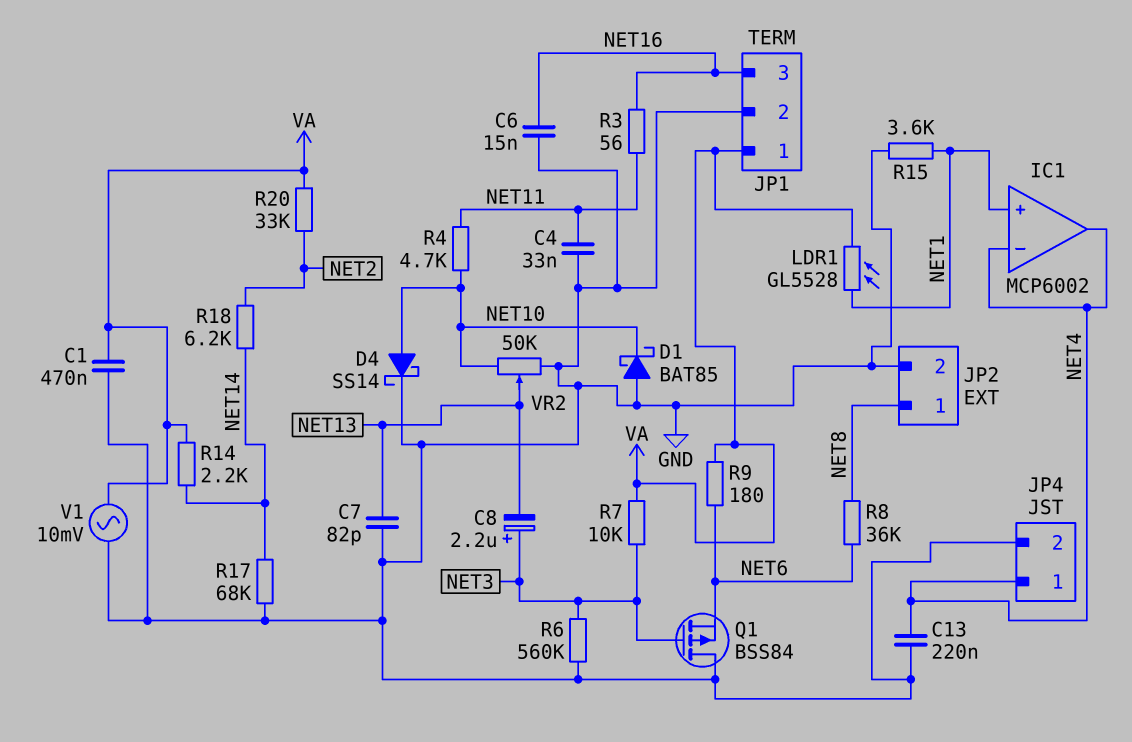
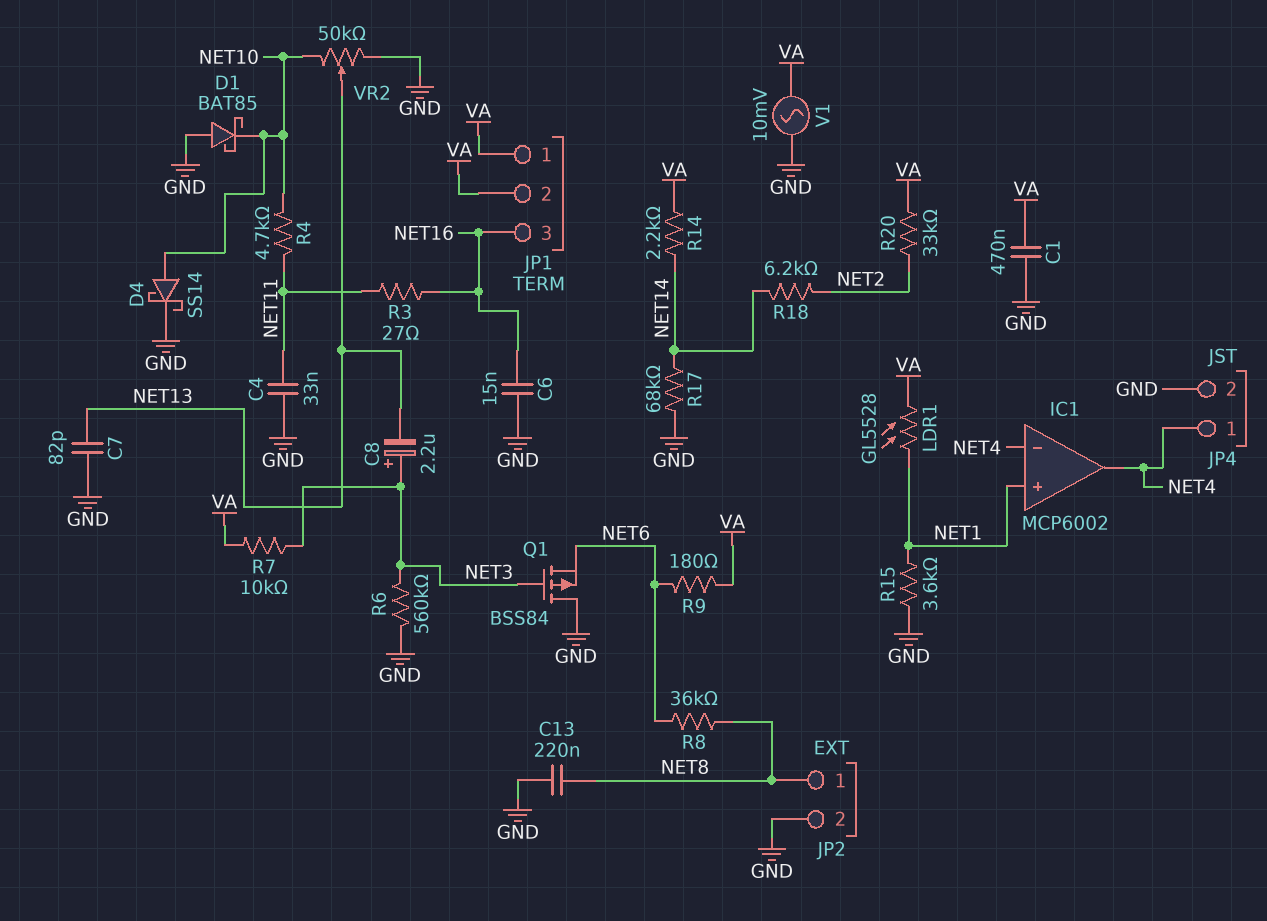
C13: 220nF (GND, NET4) -> 220nF (GND, NET8)
JP1 pin 2: GND -> VA
R3: 56 (NET11, NET16) -> 27 (NET11, NET16)

